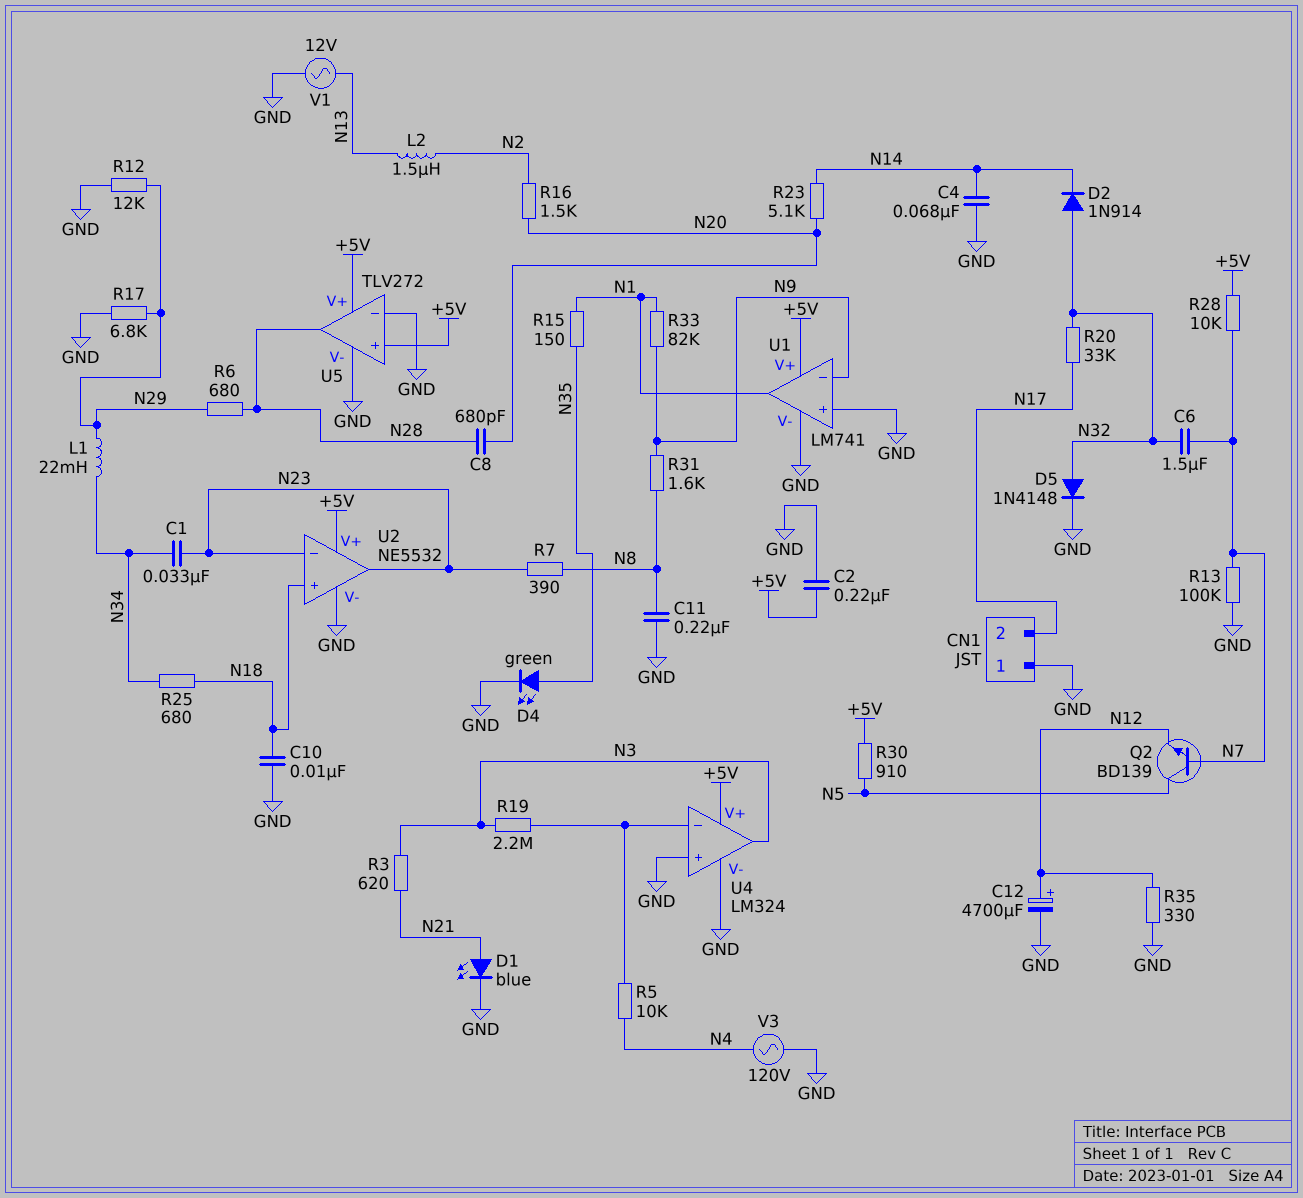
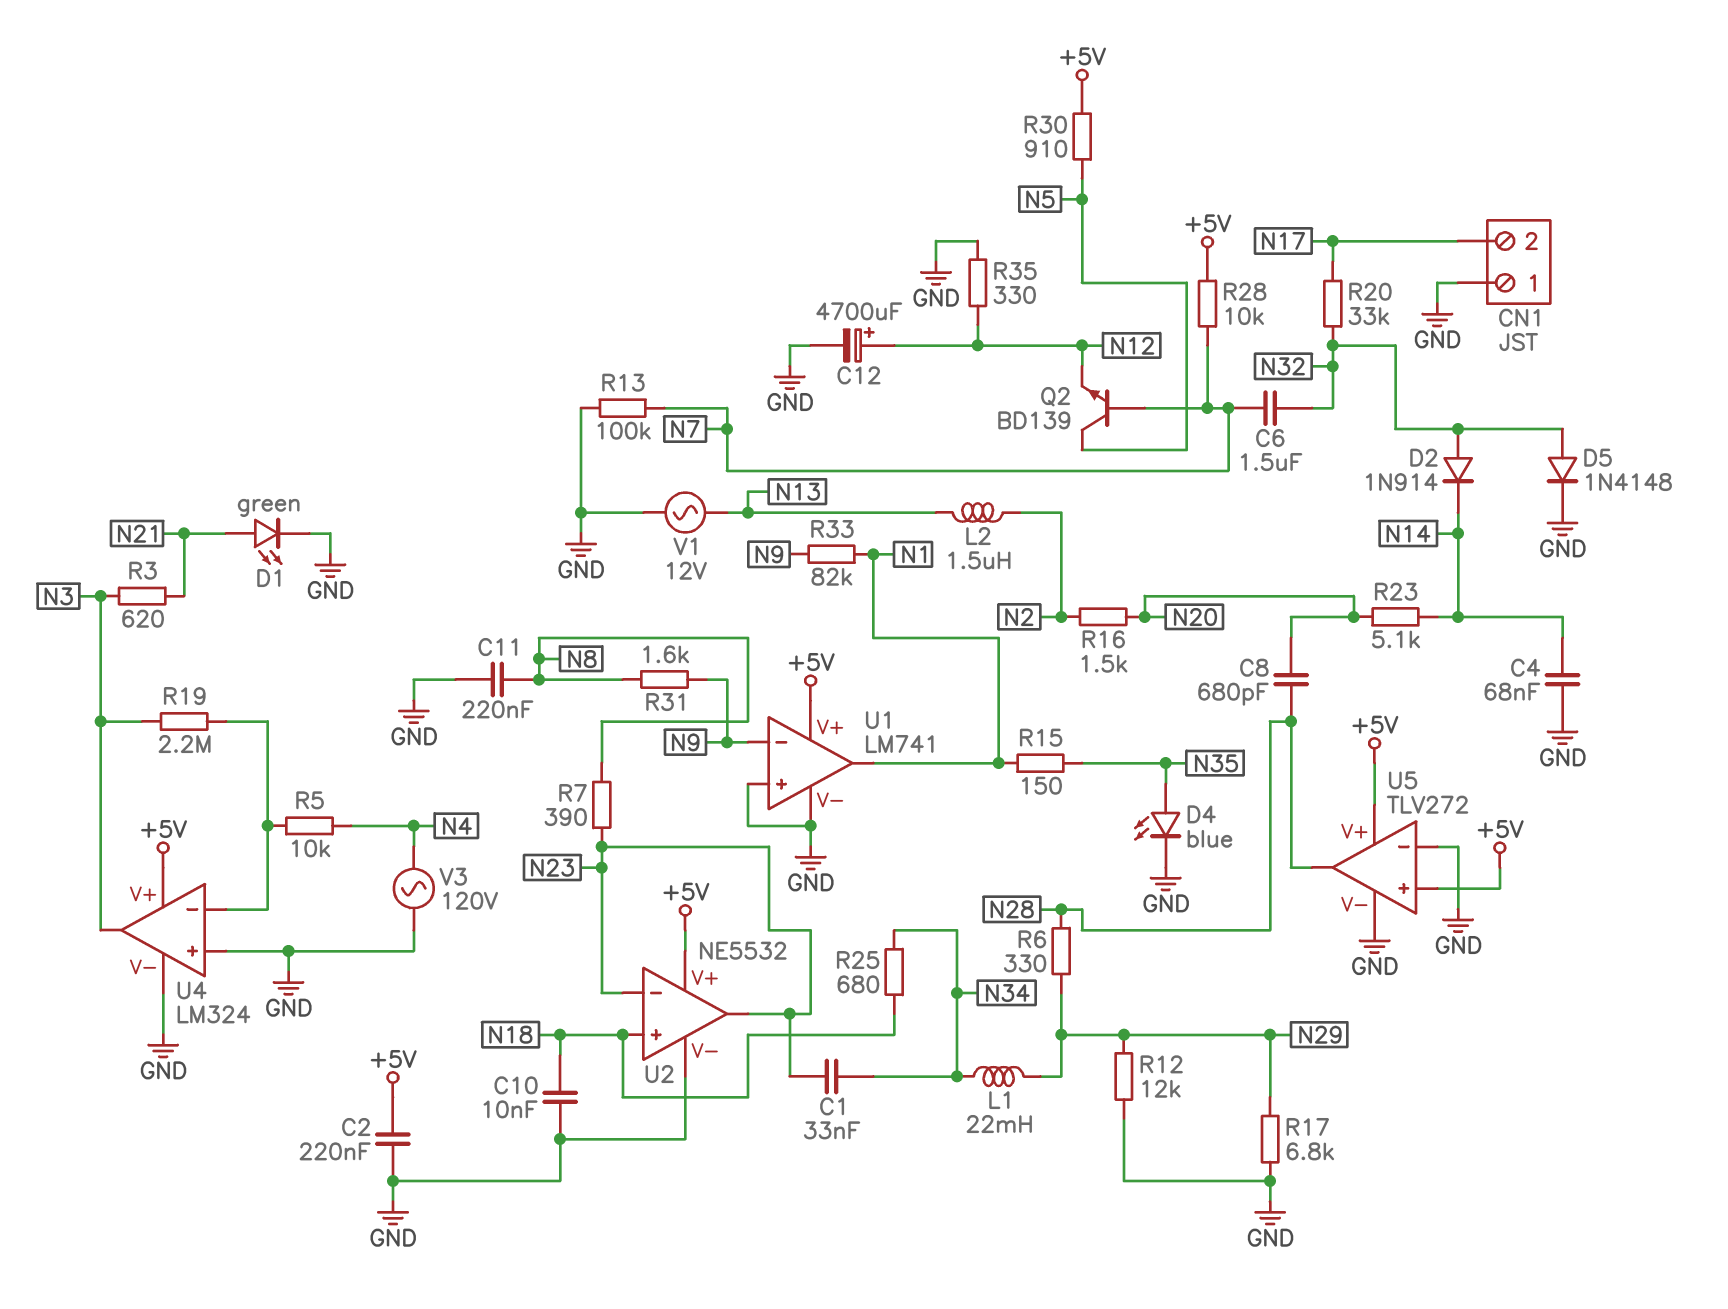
D1: LED blue (A N21, K GND) -> LED green (A N21, K GND)
D4: LED green (A N35, K GND) -> LED blue (A N35, K GND)
R6: 680 (N28, N29) -> 330 (N28, N29)

